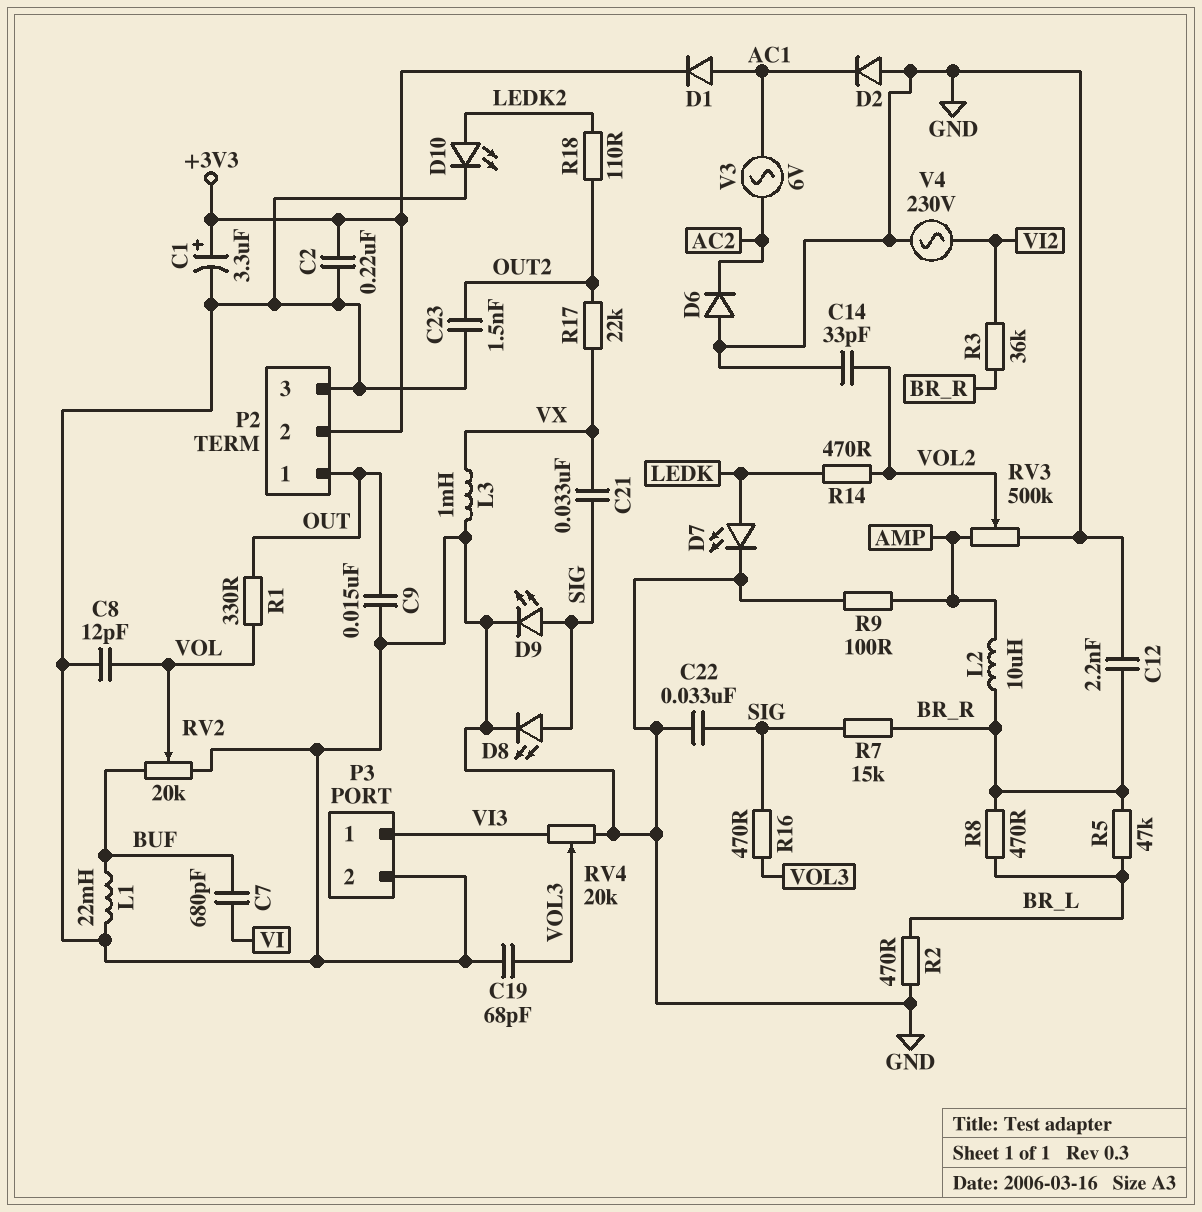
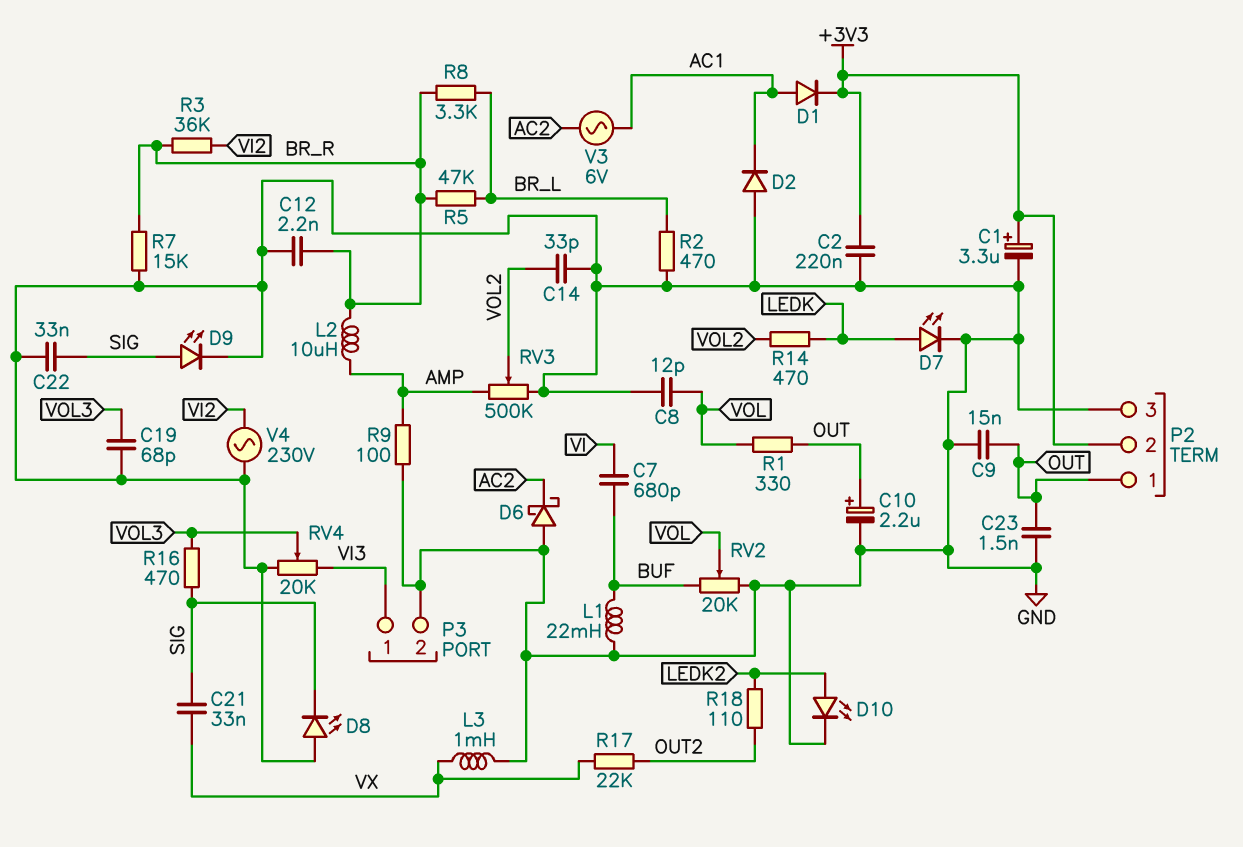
C10: none -> 2.2uF (plus OUT, minus GND)
C23: 1.5nF (GND, OUT2) -> 1.5nF (GND, OUT)
D6: diode (A GND, K AC2) -> schottky (A GND, K AC2)
D8: LED (A SIG, K GND) -> LED (A GND, K SIG)
R7: 15k (BR_R, SIG) -> 15k (BR_R, GND)
R8: 470 (BR_L, BR_R) -> 3.3k (BR_L, BR_R)

